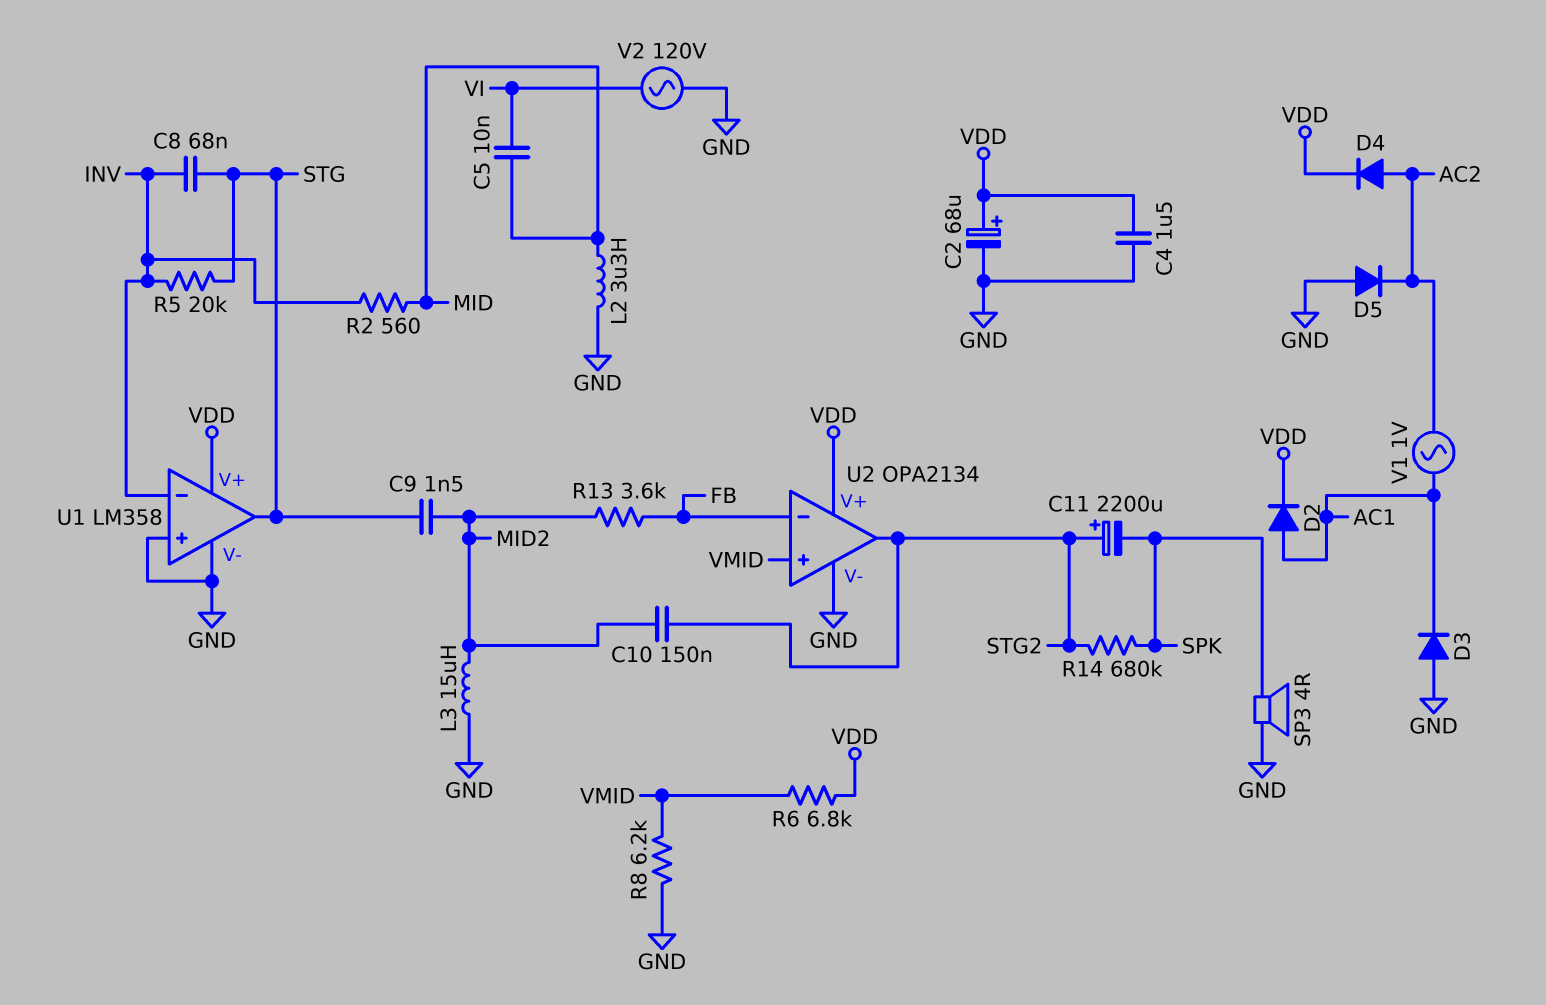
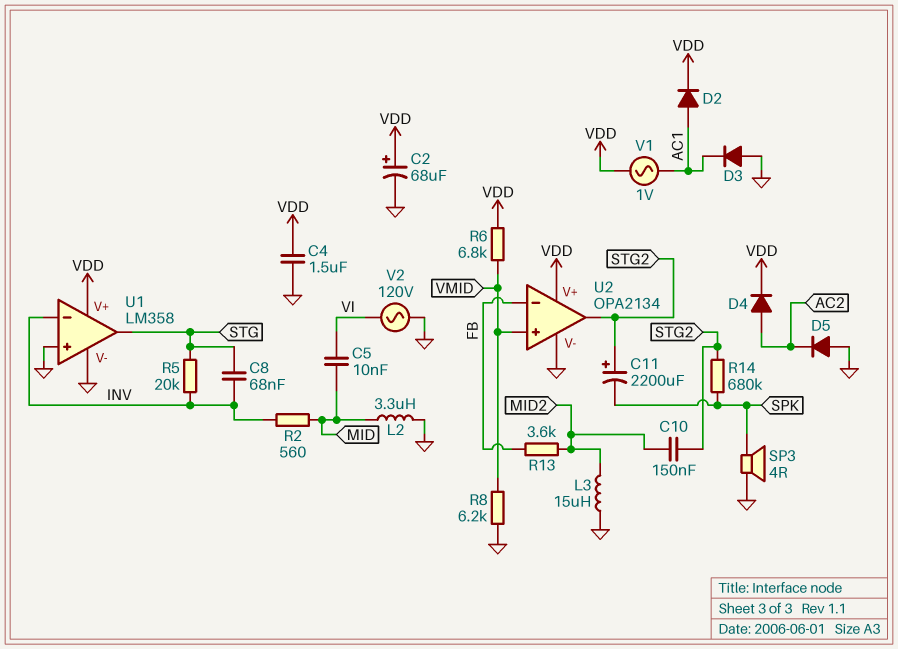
C9: 1.5nF (MID2, STG) -> none
V1: AC 1V (AC1, AC2) -> AC 1V (AC1, VDD)

